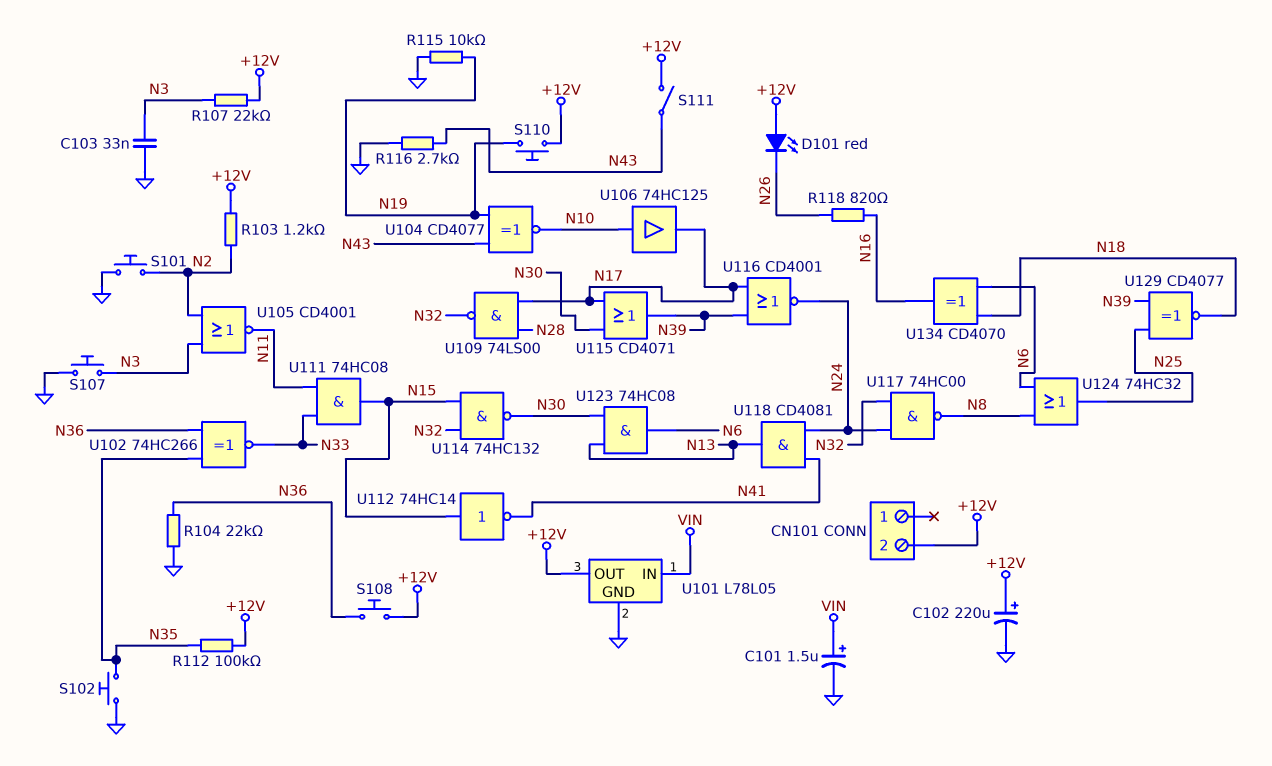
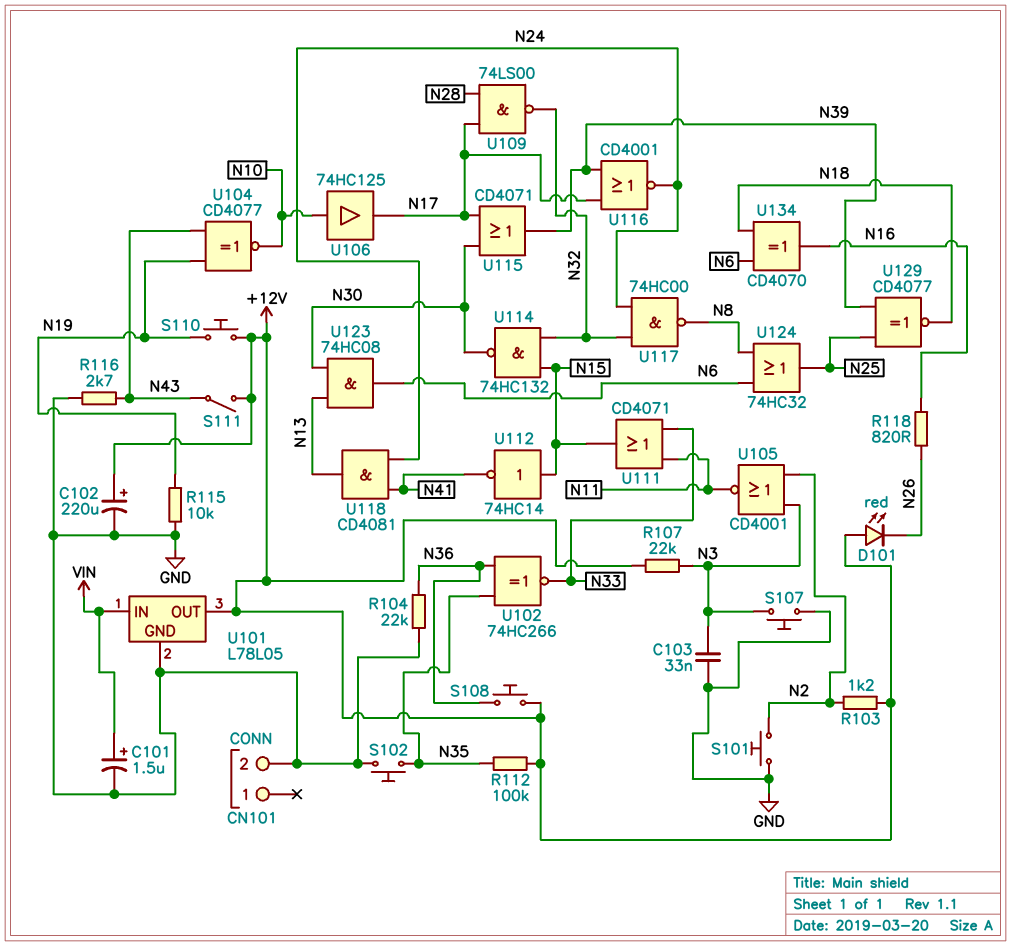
CN101 pin 2: +12V -> GND
U111: AND 74HC08 (in N11, in N33, out N15) -> OR CD4071 (in N11, in N33, out N15)

